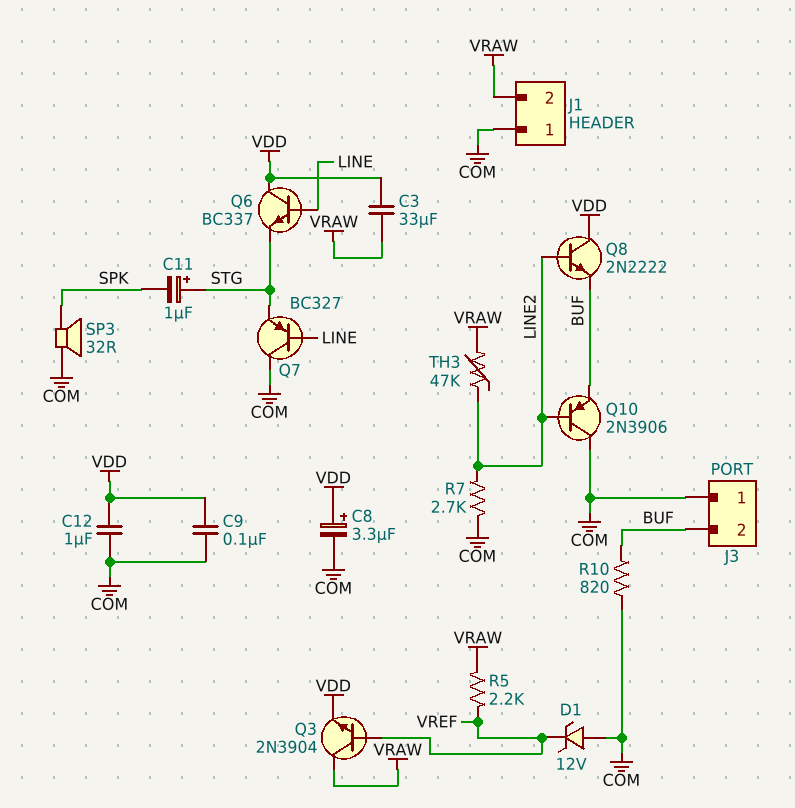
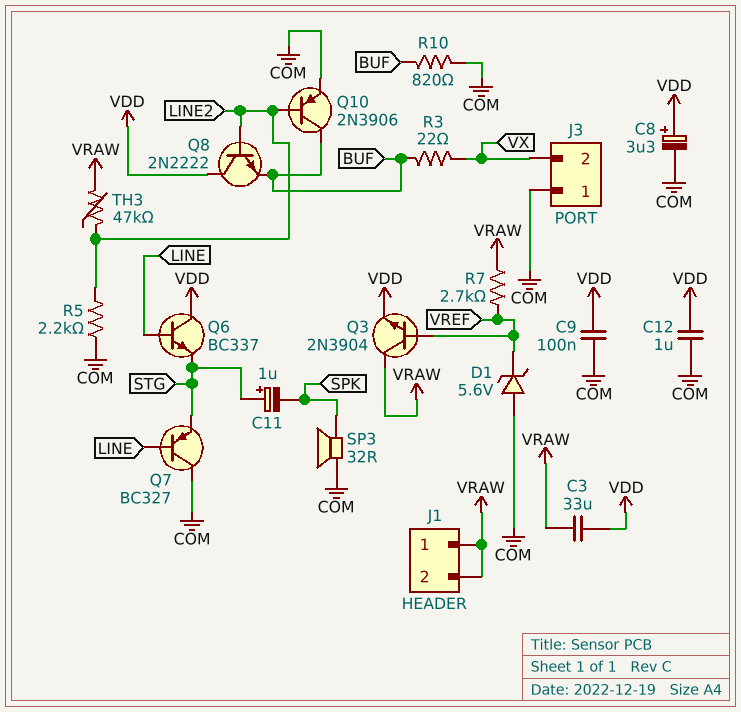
D1: zener 12V (A COM, K VREF) -> zener 5.6V (A COM, K VREF)
J1 pin 1: COM -> VRAW
J3 pin 2: BUF -> VX
Q10: PNP 2N3906 (B LINE2, C COM, E BUF) -> PNP 2N3906 (B LINE2, C BUF, E COM)
R3: none -> 22 (BUF, VX)
R5: 2.2k (VRAW, VREF) -> 2.2k (COM, LINE2)
R7: 2.7k (COM, LINE2) -> 2.7k (VRAW, VREF)

